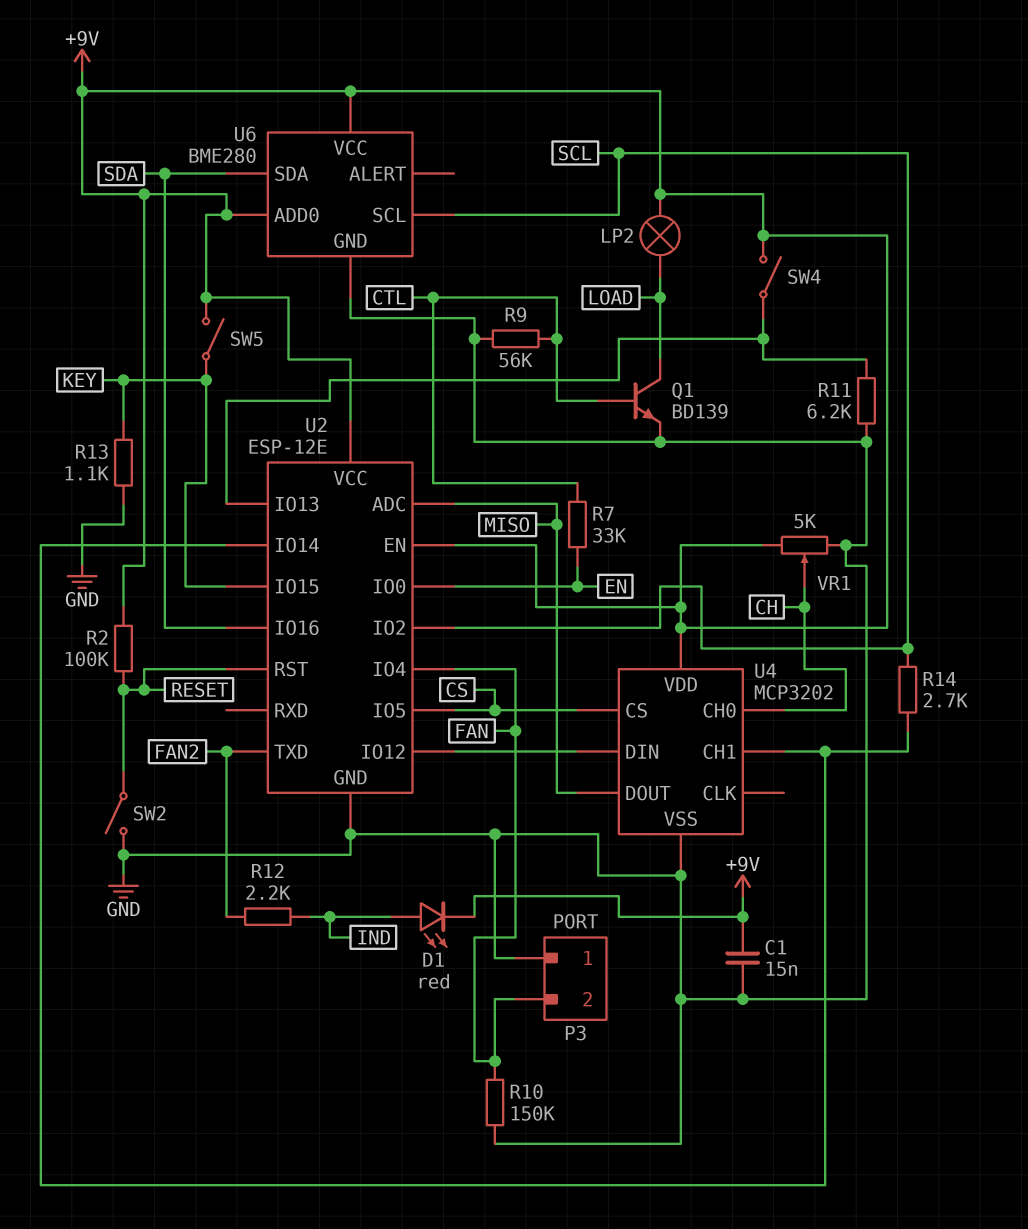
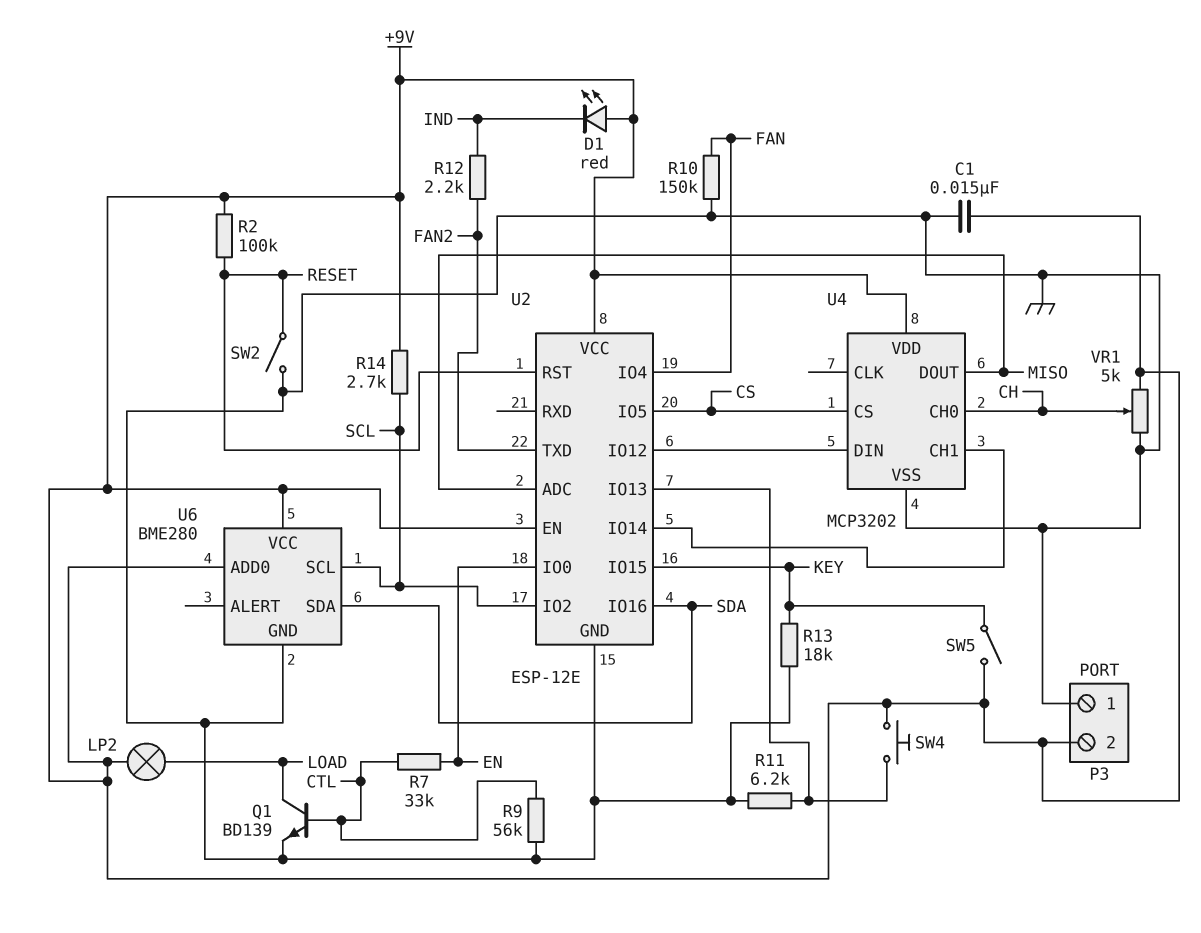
D1: LED red (A IND, K +9V) -> LED red (A +9V, K IND)
P3 pin 2: FAN -> +9V
R13: 1.1k (GND, KEY) -> 18k (GND, KEY)
R14: 2.7k (SCL, U2/IO14) -> 2.7k (+9V, SCL)
SW4: switch (+9V, U2/IO13) -> button (+9V, U2/IO13)

